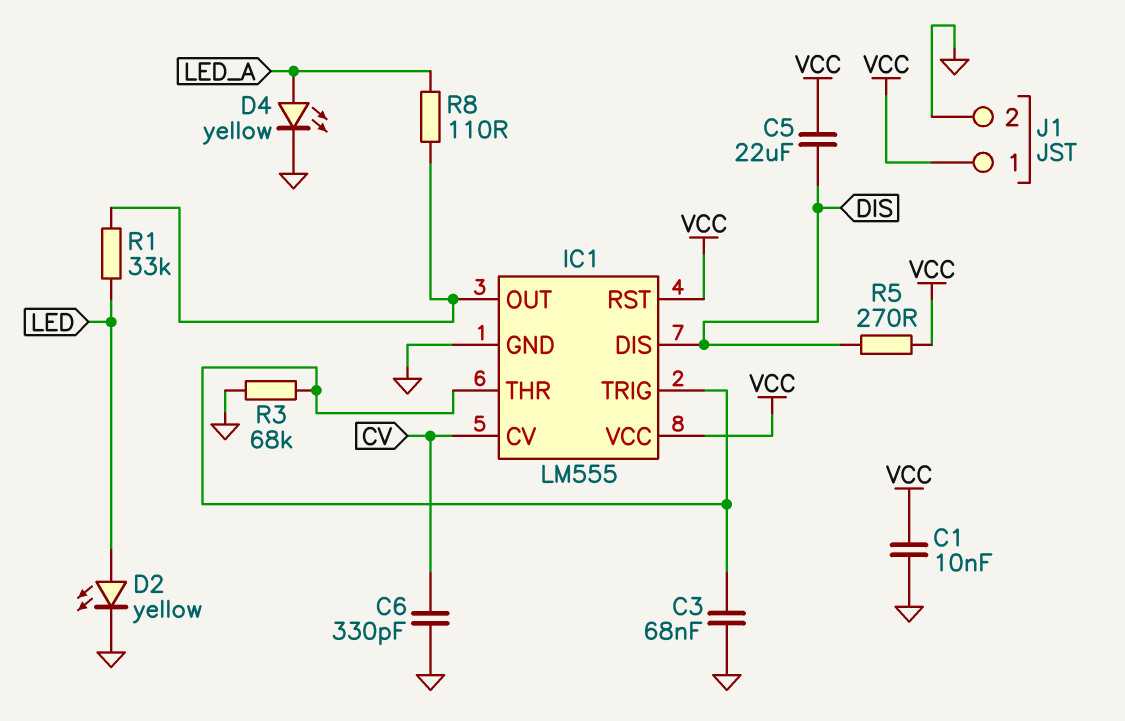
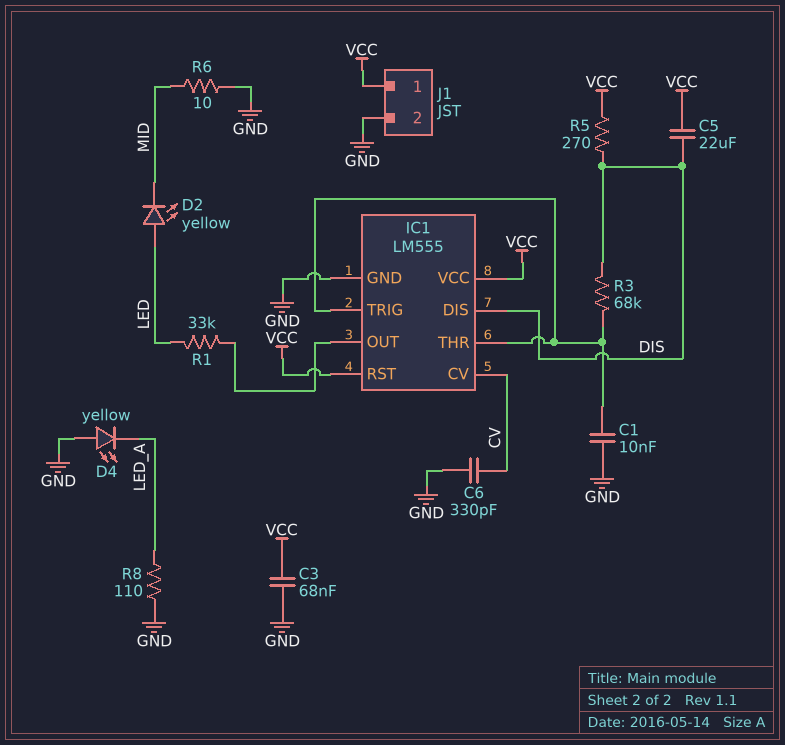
C1: 10nF (GND, VCC) -> 10nF (GND, IC1/THR)
C3: 68nF (GND, IC1/THR) -> 68nF (GND, VCC)
D2: LED yellow (A LED, K GND) -> LED yellow (A LED, K MID)
D4: LED yellow (A LED_A, K GND) -> LED yellow (A GND, K LED_A)
R3: 68k (GND, IC1/THR) -> 68k (DIS, IC1/THR)
R6: none -> 10 (GND, MID)
R8: 110 (IC1/OUT, LED_A) -> 110 (GND, LED_A)

